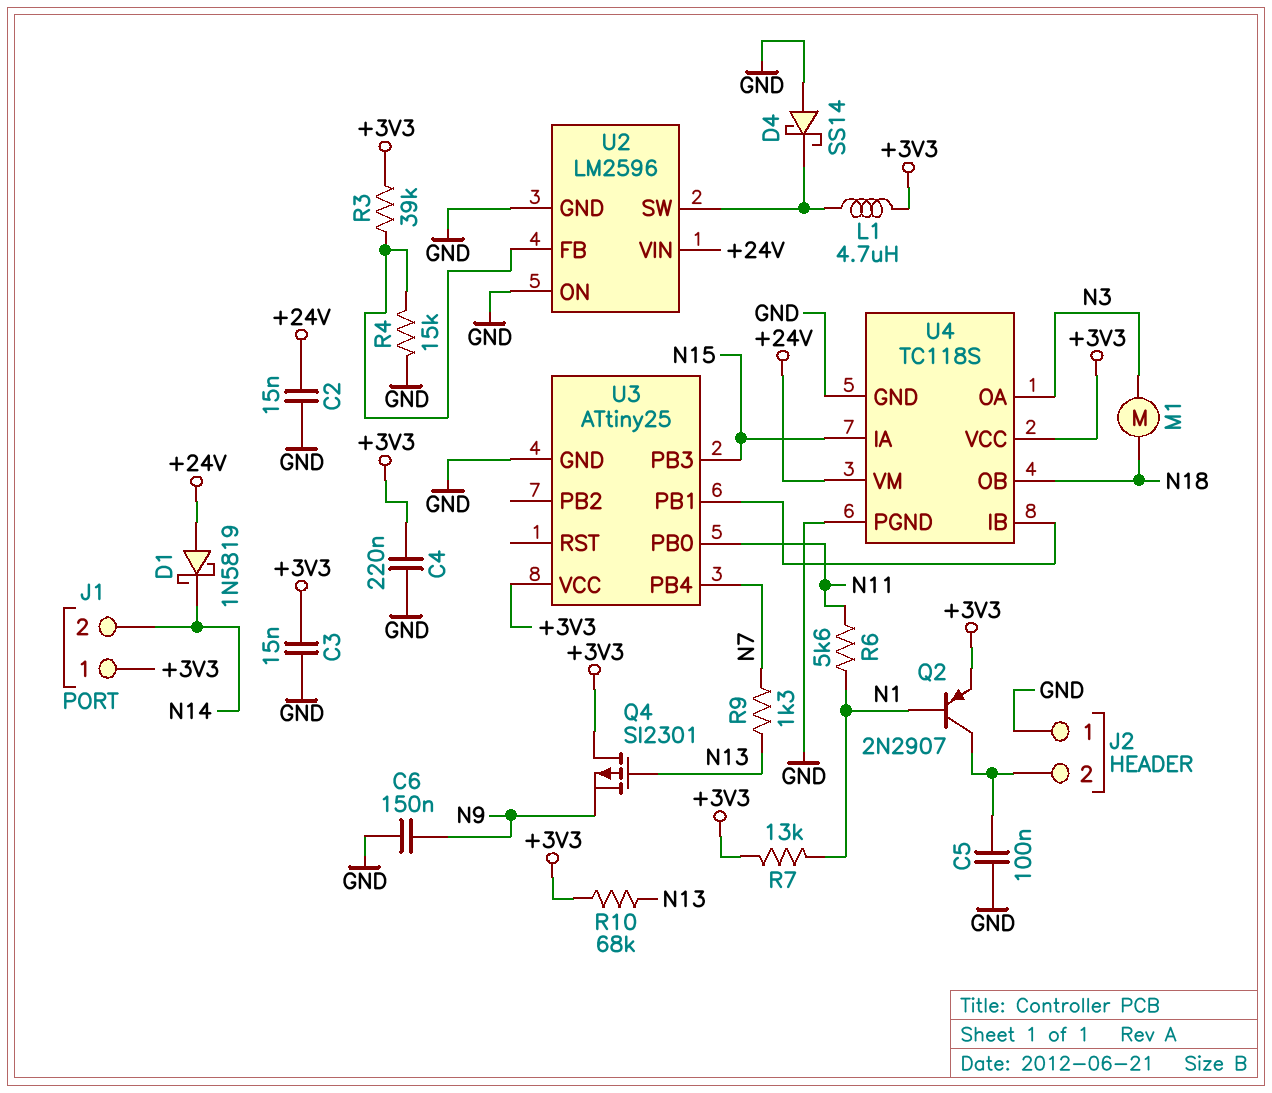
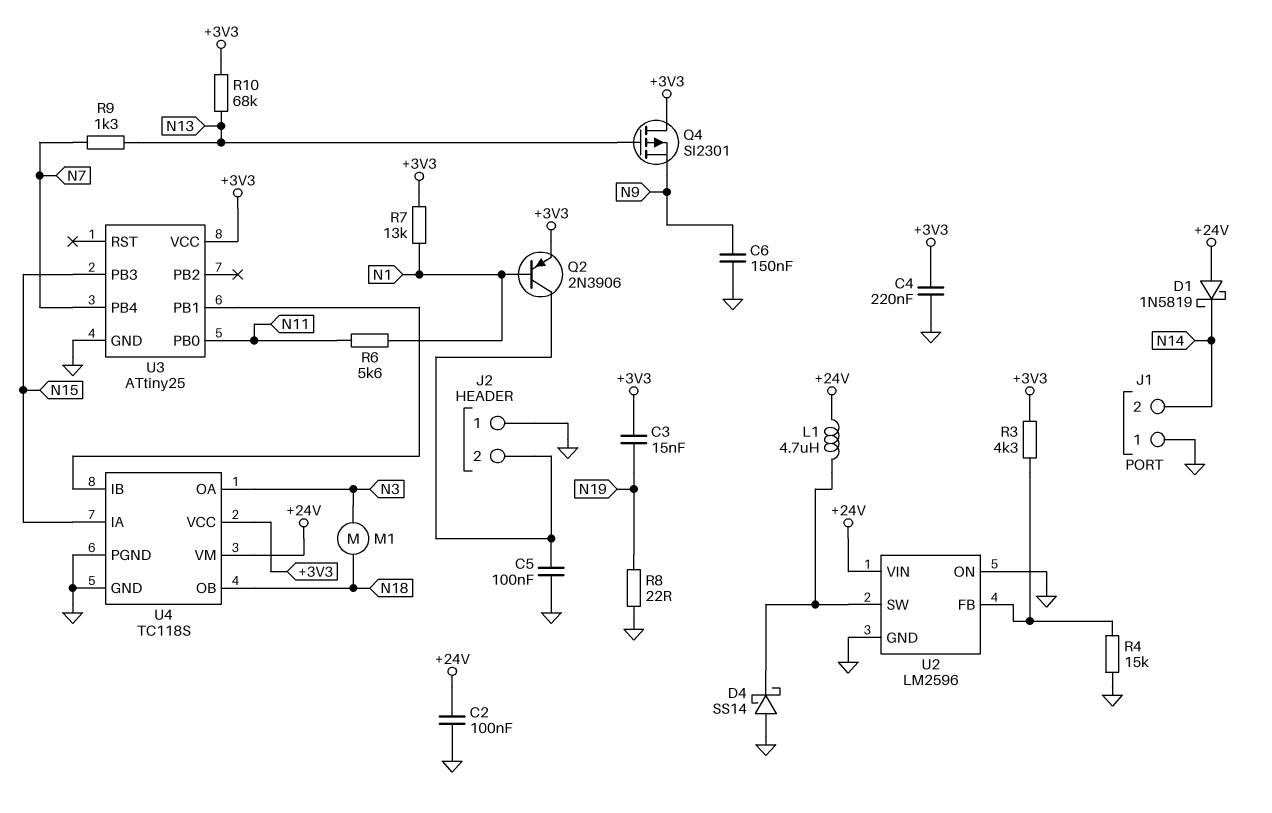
C2: 15nF (+24V, GND) -> 100nF (+24V, GND)
C3: 15nF (+3V3, GND) -> 15nF (+3V3, N19)
J1 pin 1: +3V3 -> GND
L1: 4.7uH (+3V3, U2/SW) -> 4.7uH (+24V, U2/SW)
Q2: PNP 2N2907 (B N1, C J2/2, E +3V3) -> PNP 2N3906 (B N1, C J2/2, E +3V3)
R3: 39k (+3V3, U2/FB) -> 4.3k (+3V3, U2/FB)
R8: none -> 22 (GND, N19)

